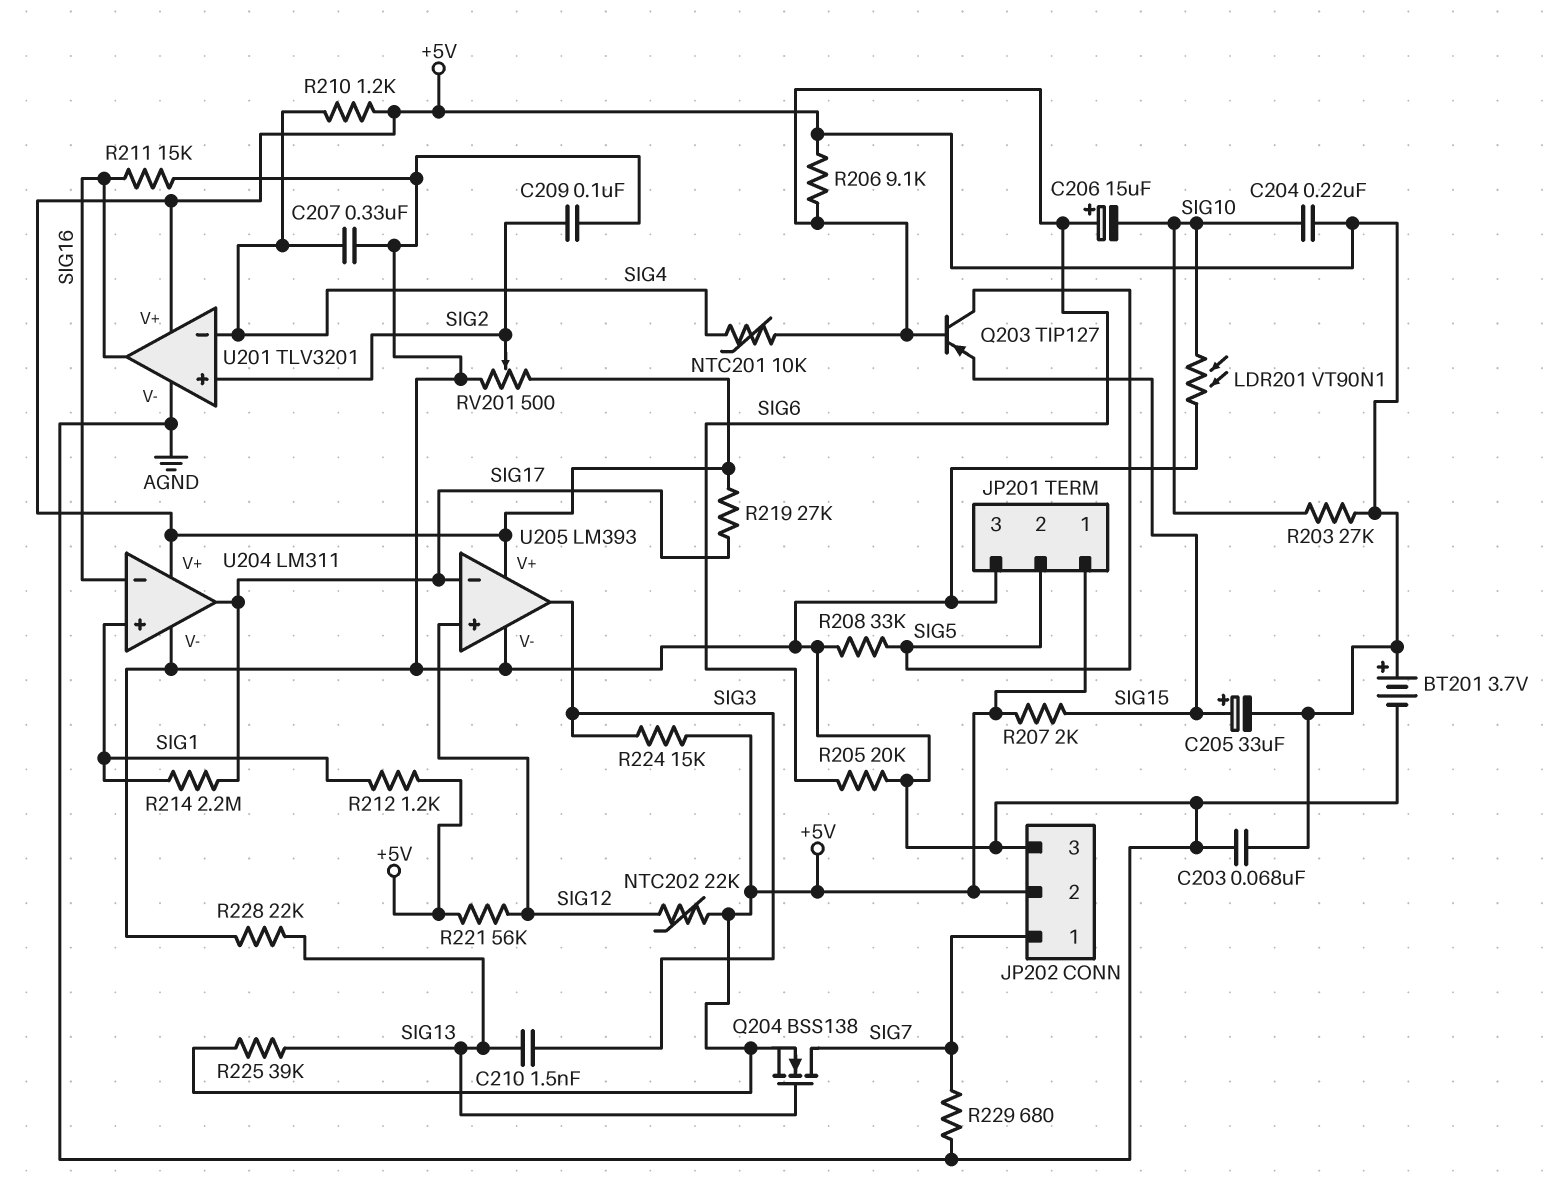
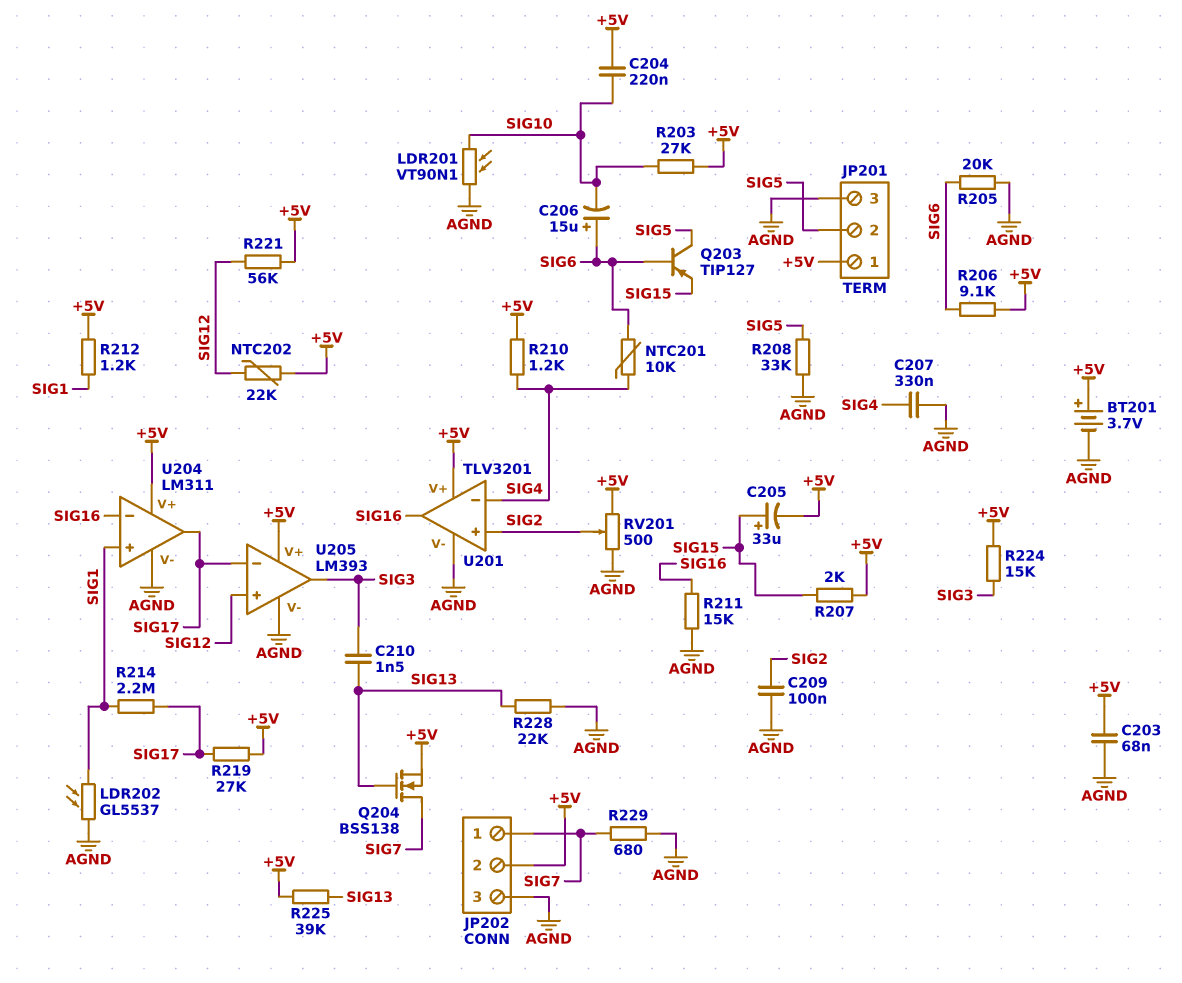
LDR202: none -> GL5537 (AGND, SIG1)

